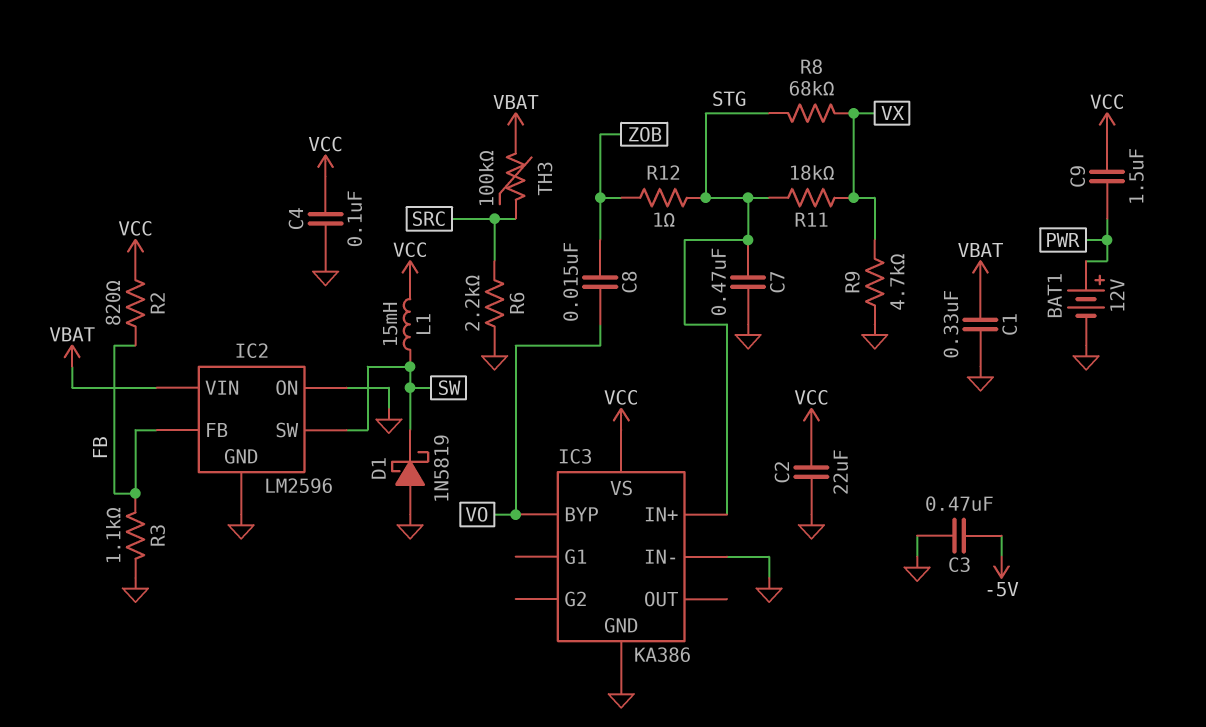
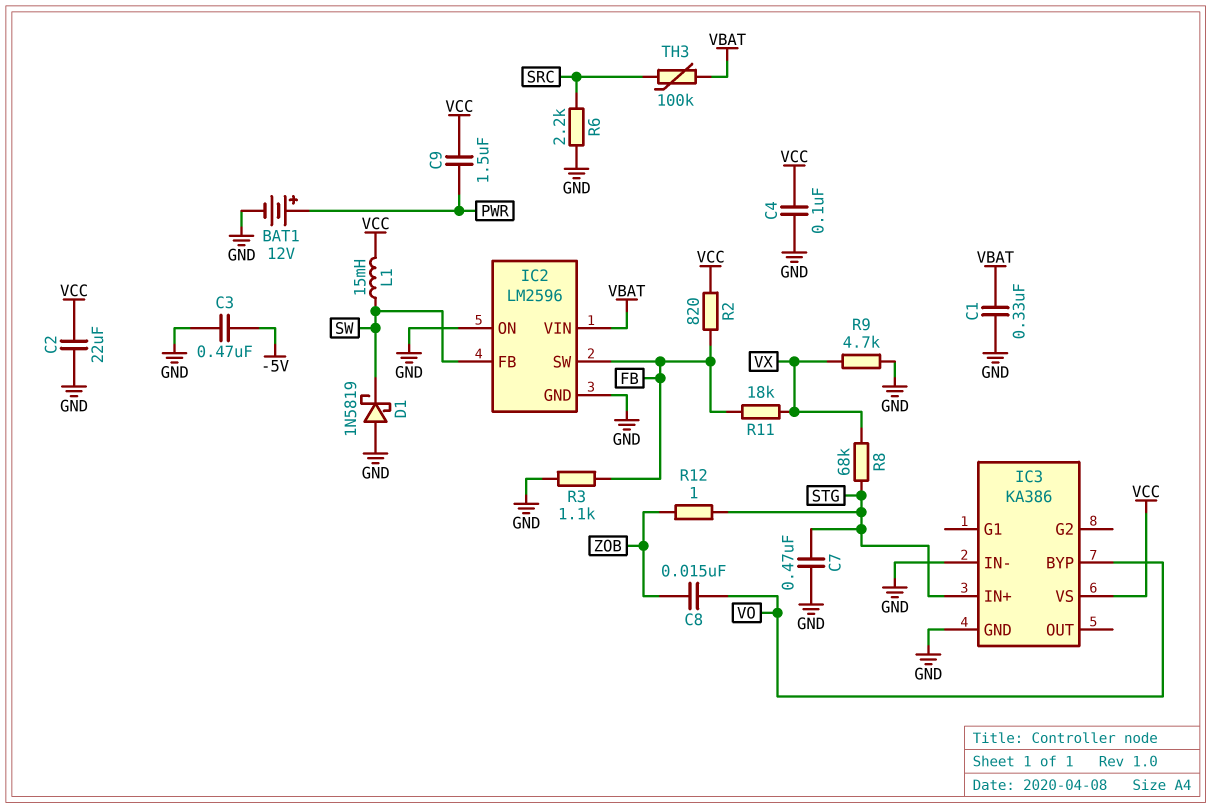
IC2 pin FB: FB -> SW
IC2 pin SW: SW -> FB
R11: 18k (STG, VX) -> 18k (FB, VX)

